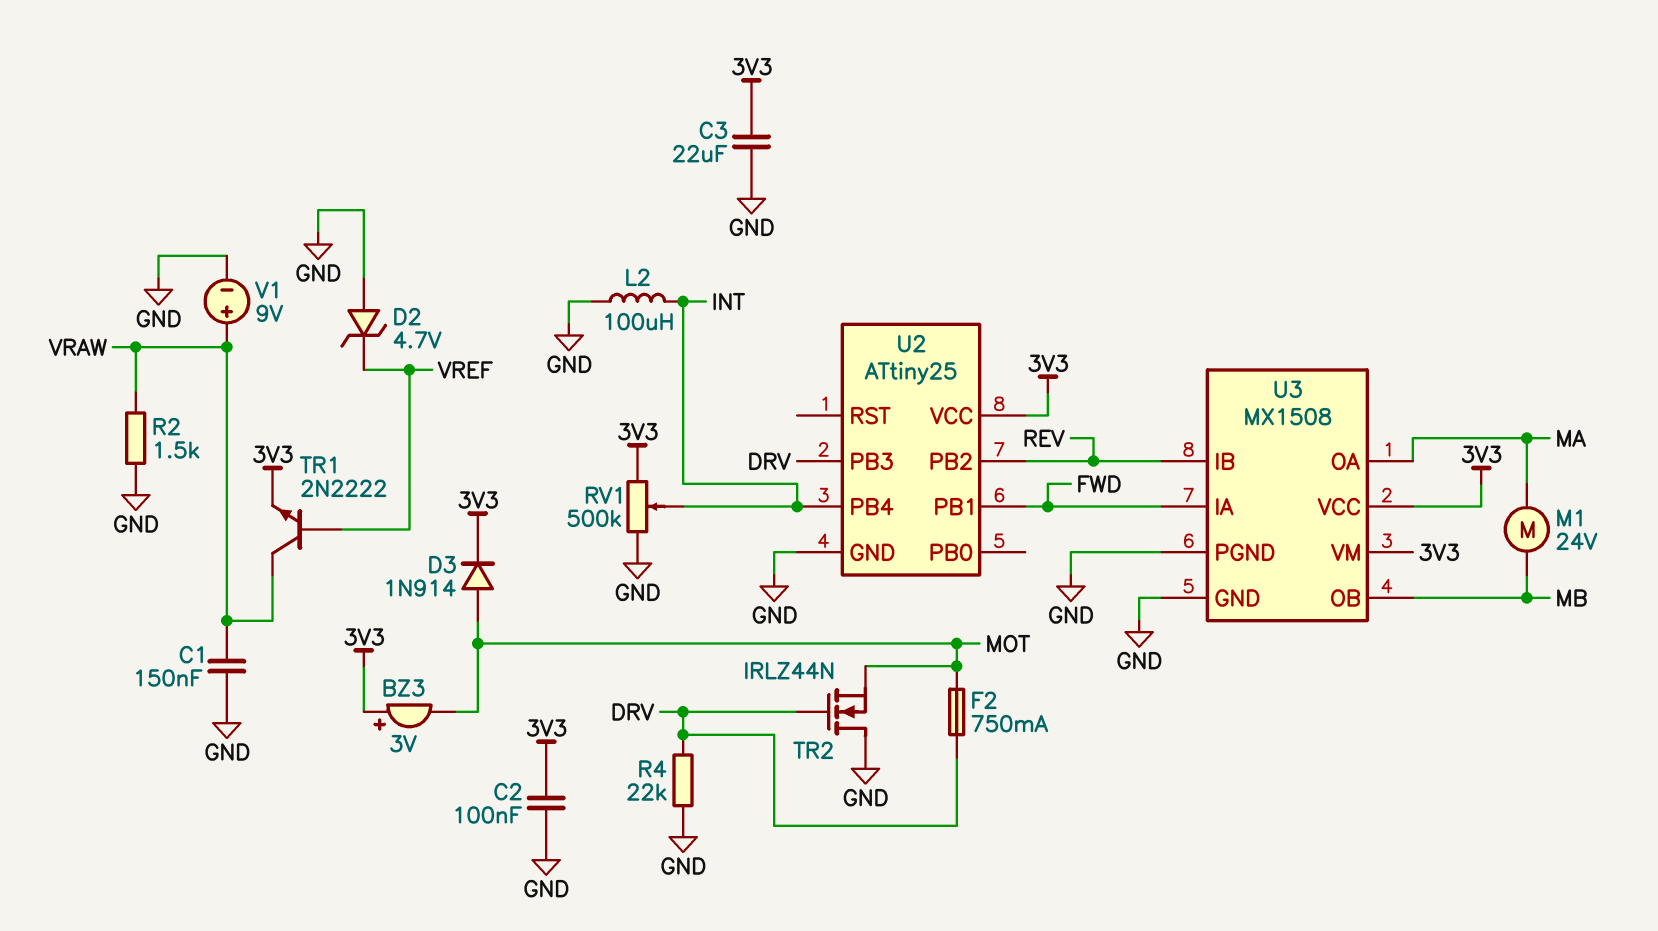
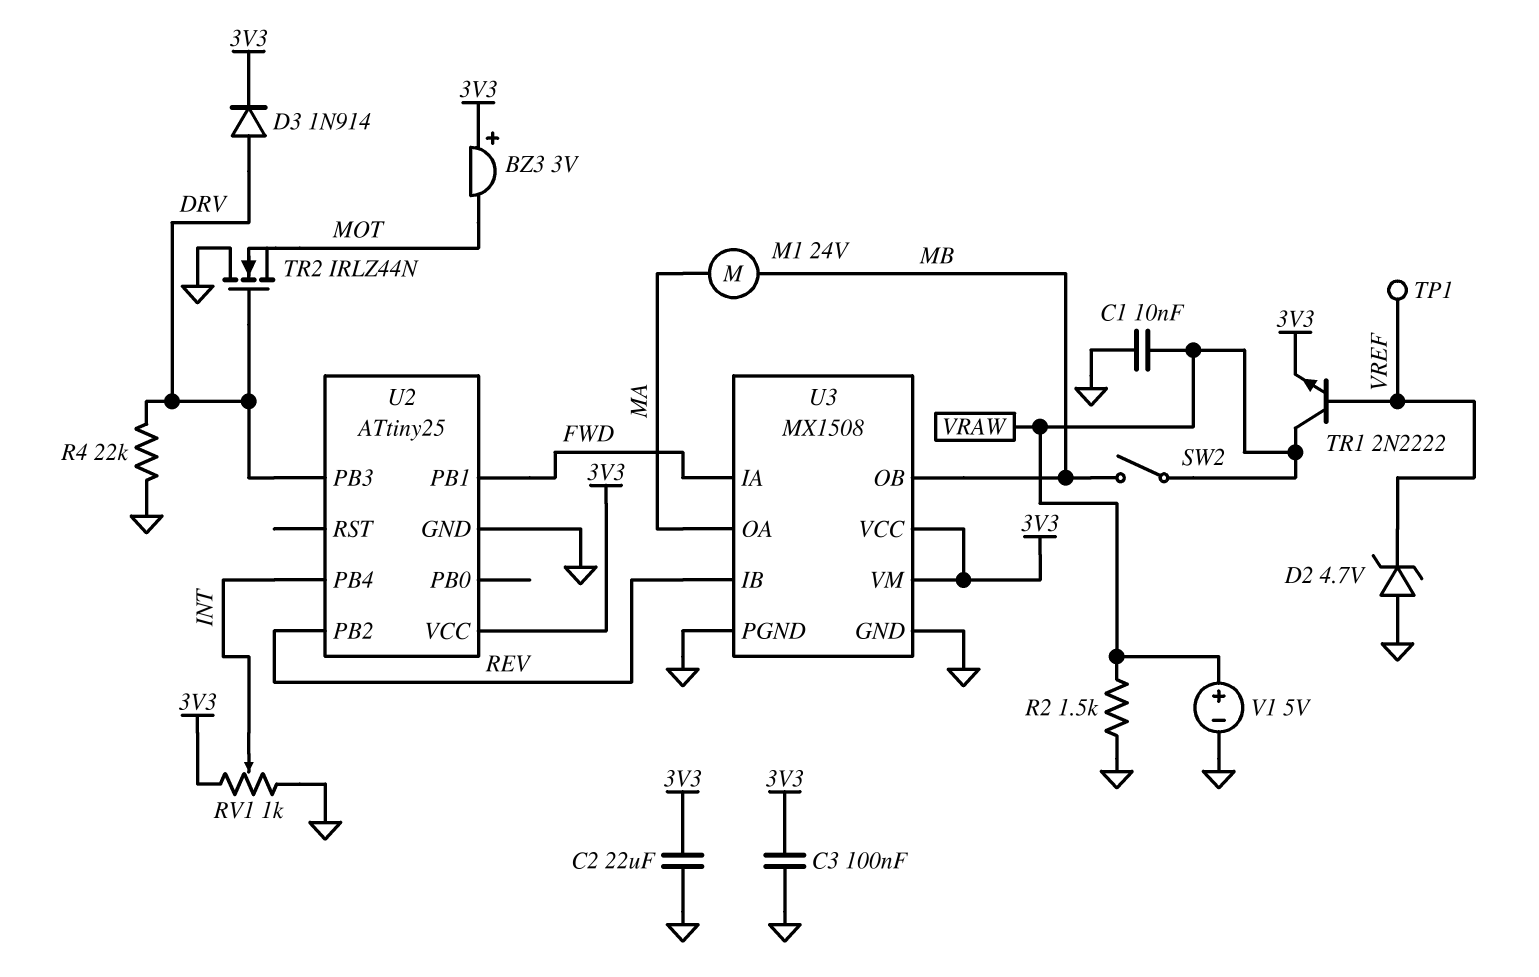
C1: 150nF (GND, VRAW) -> 10nF (GND, VRAW)
C2: 100nF (3V3, GND) -> 22uF (3V3, GND)
C3: 22uF (3V3, GND) -> 100nF (3V3, GND)
D3: diode 1N914 (A MOT, K 3V3) -> diode 1N914 (A DRV, K 3V3)
F2: 750mA (DRV, MOT) -> none
L2: 100uH (GND, INT) -> none
RV1: 500k (3V3, GND, wiper INT) -> 1k (3V3, GND, wiper INT)
SW2: none -> switch (MB, VRAW)
TP1: none -> test point (VREF)
V1: 9V (plus VRAW, minus GND) -> 5V (plus VRAW, minus GND)

